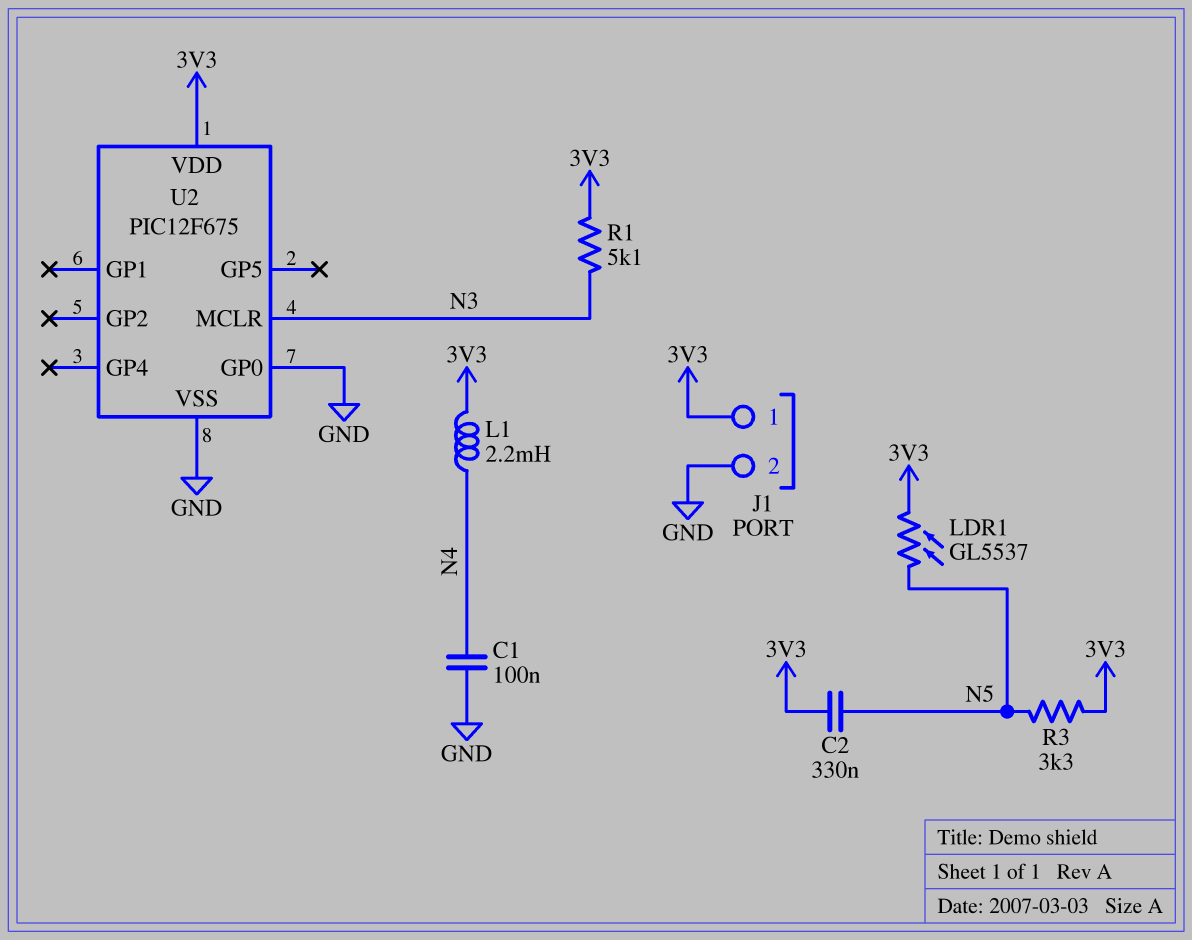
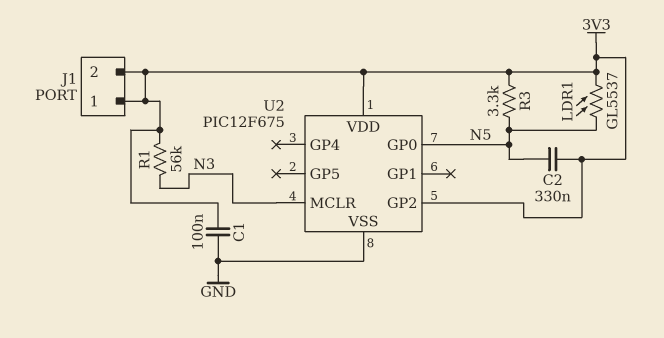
C1: 100nF (GND, N4) -> 100nF (3V3, GND)
J1 pin 2: GND -> 3V3
L1: 2.2mH (3V3, N4) -> none
R1: 5.1k (3V3, N3) -> 56k (3V3, N3)
U2 pin GP0: GND -> N5
U2 pin GP2: none -> 3V3

